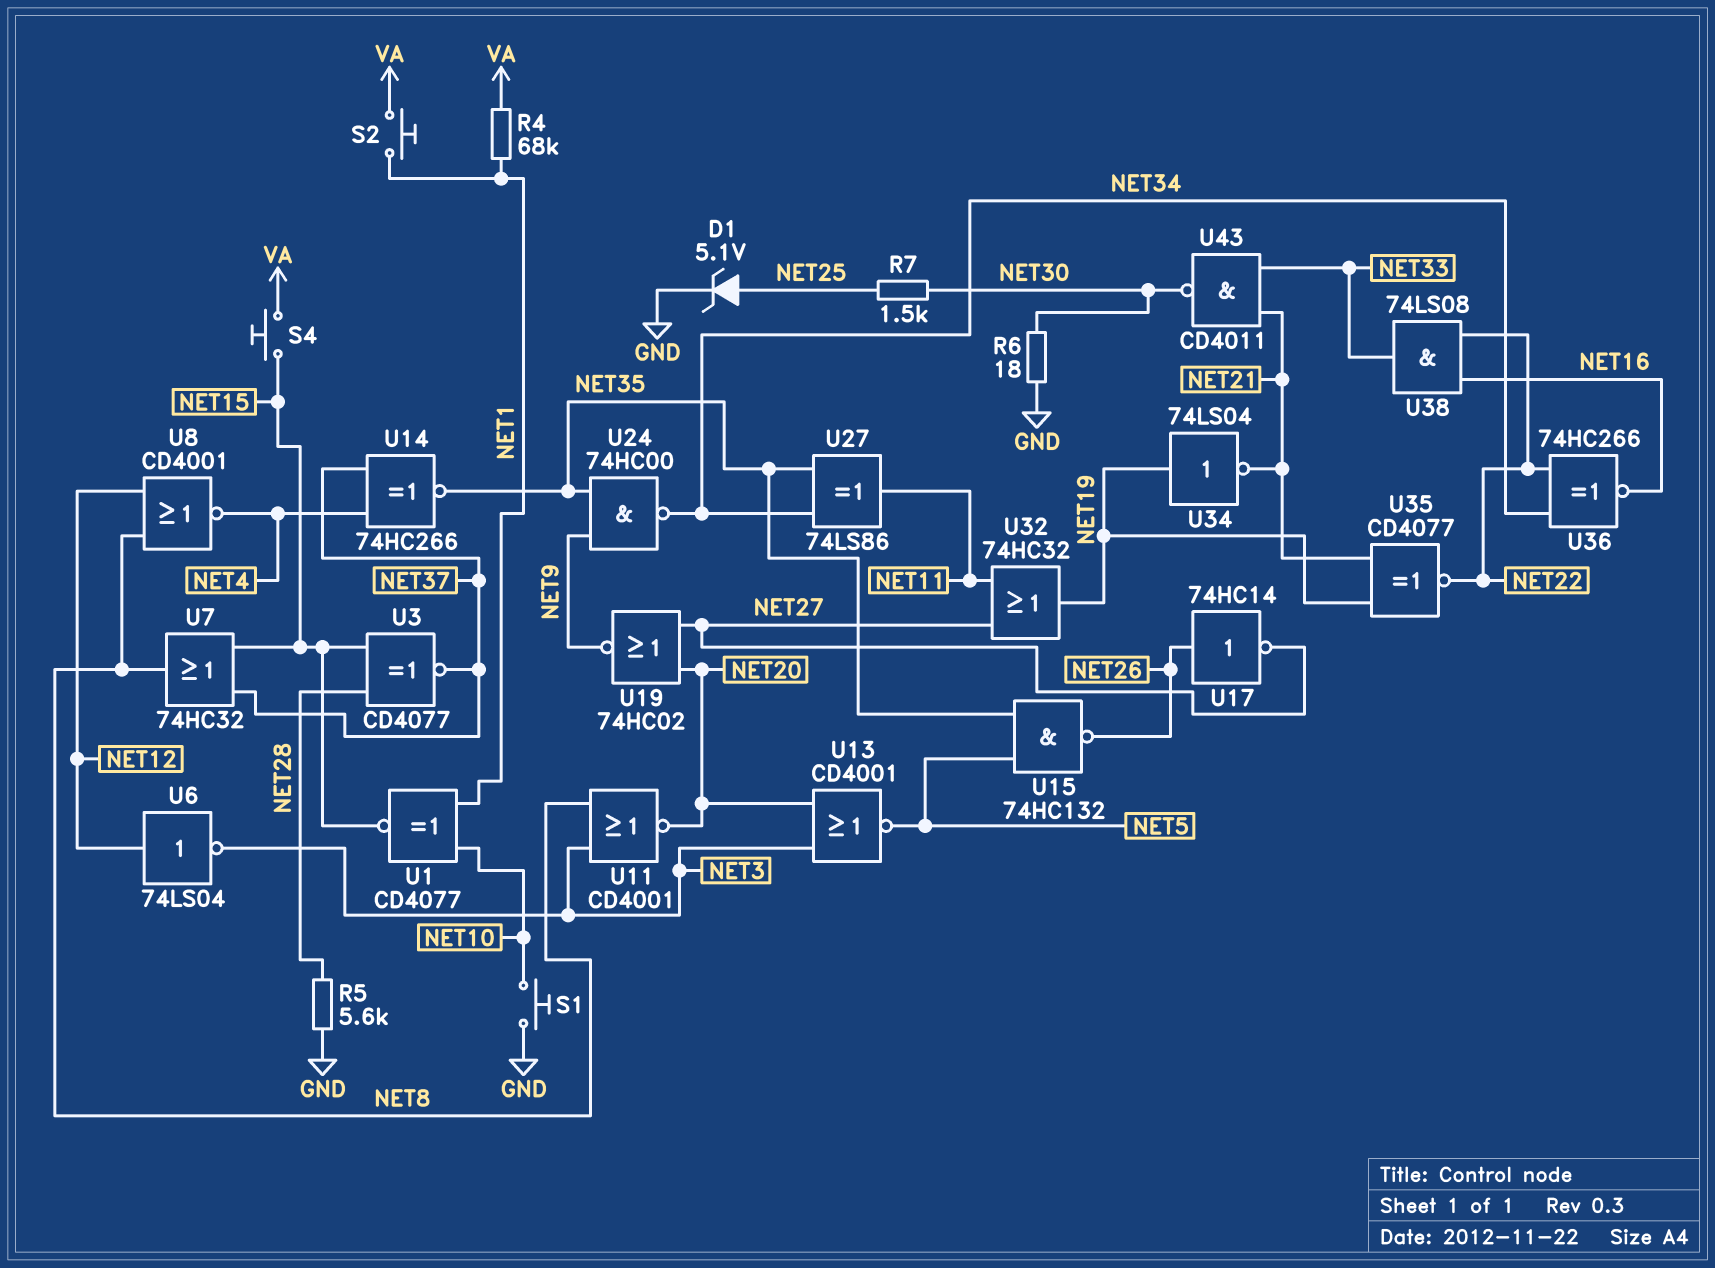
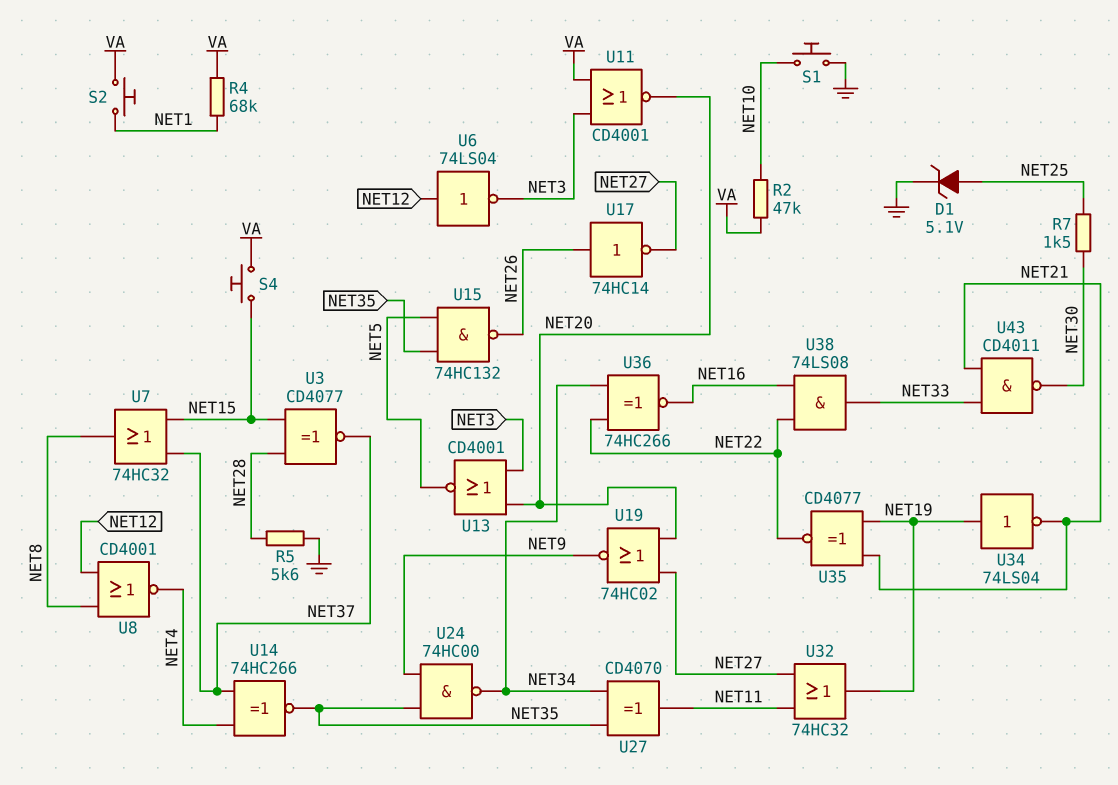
R2: none -> 47k (NET10, VA)
R6: 18 (GND, NET30) -> none
U1: XNOR CD4077 (in NET1, in NET10, out NET15) -> none
U11: NOR CD4001 (in NET3, in NET8, out NET20) -> NOR CD4001 (in NET3, in VA, out NET20)
U27: XOR 74LS86 (in NET34, in NET35, out NET11) -> XOR CD4070 (in NET34, in NET35, out NET11)

